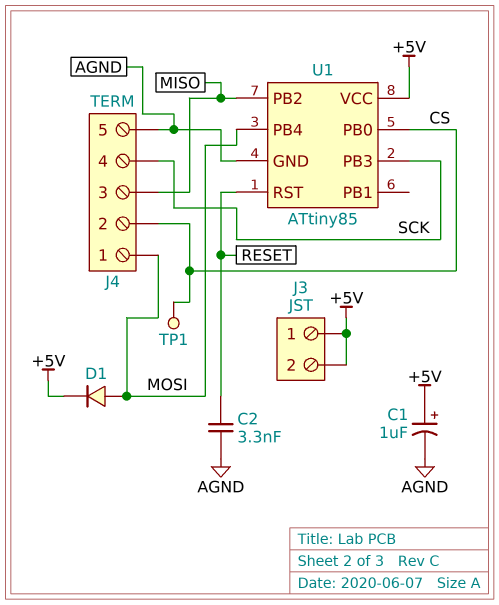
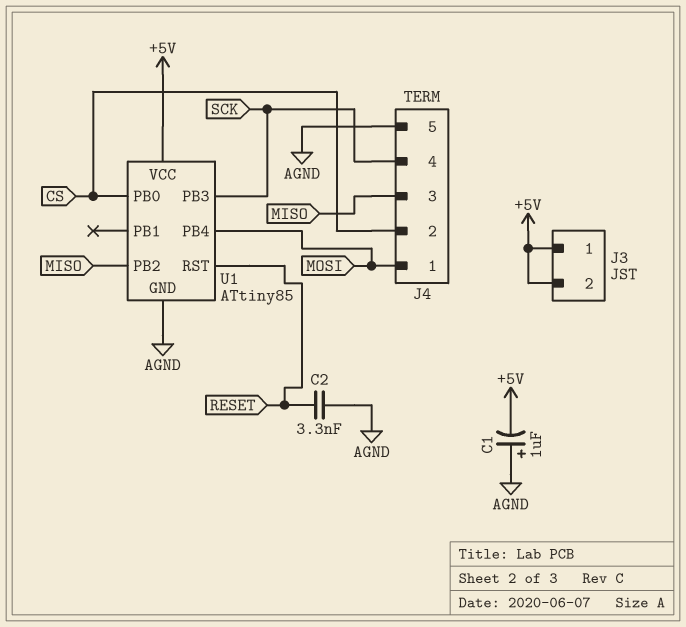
C1: 1uF (plus +5V, minus AGND) -> 1uF (plus AGND, minus +5V)
D1: diode (A MOSI, K +5V) -> none
TP1: test point (CS) -> none

